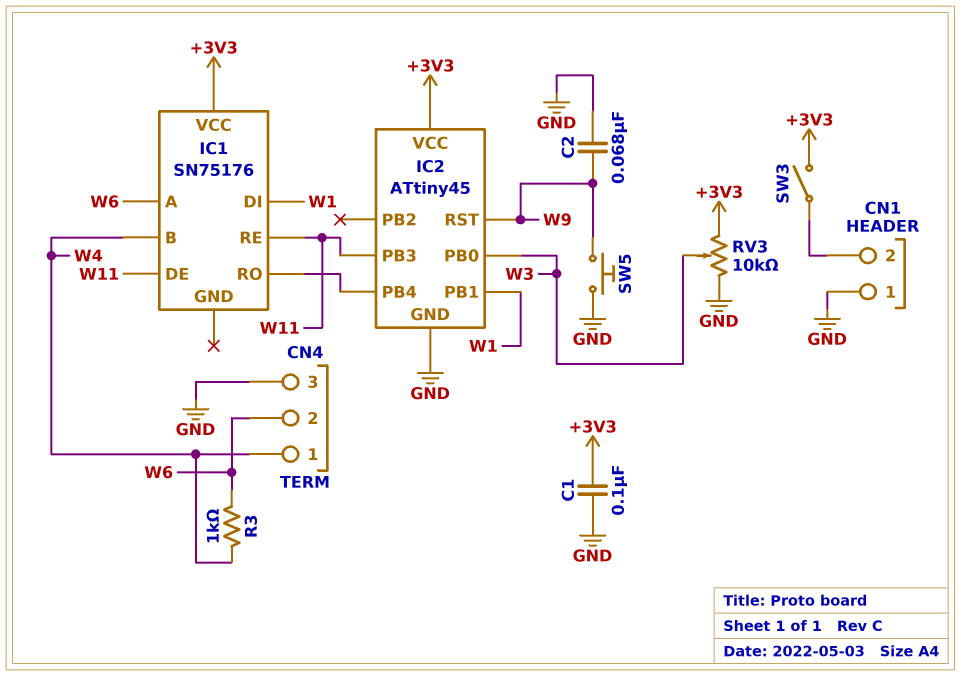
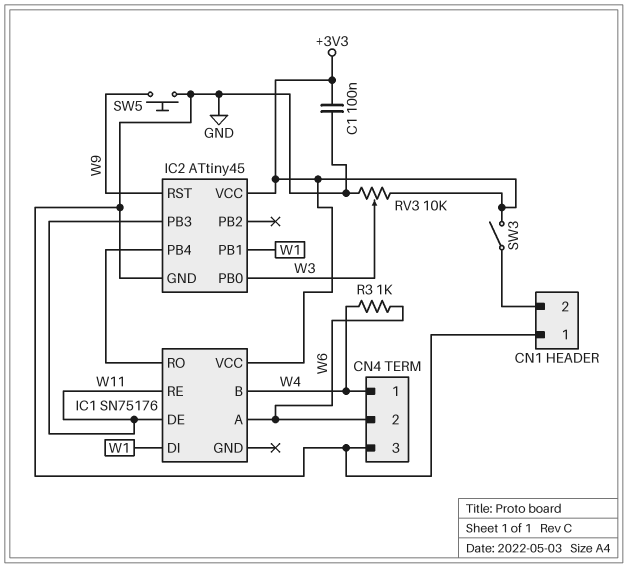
C2: 68nF (GND, W9) -> none

